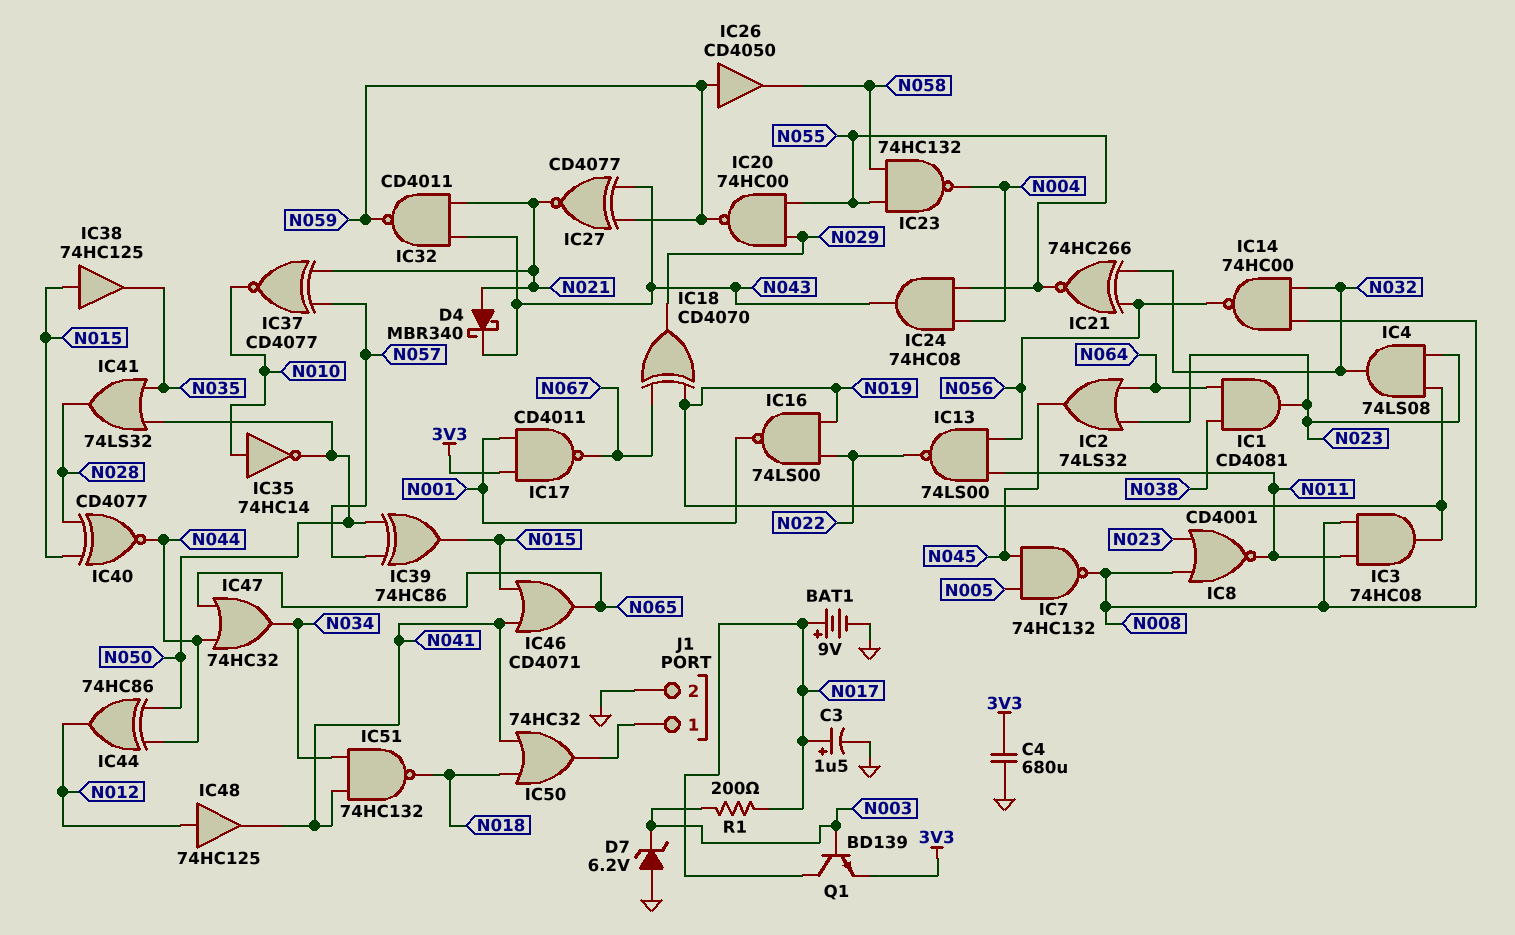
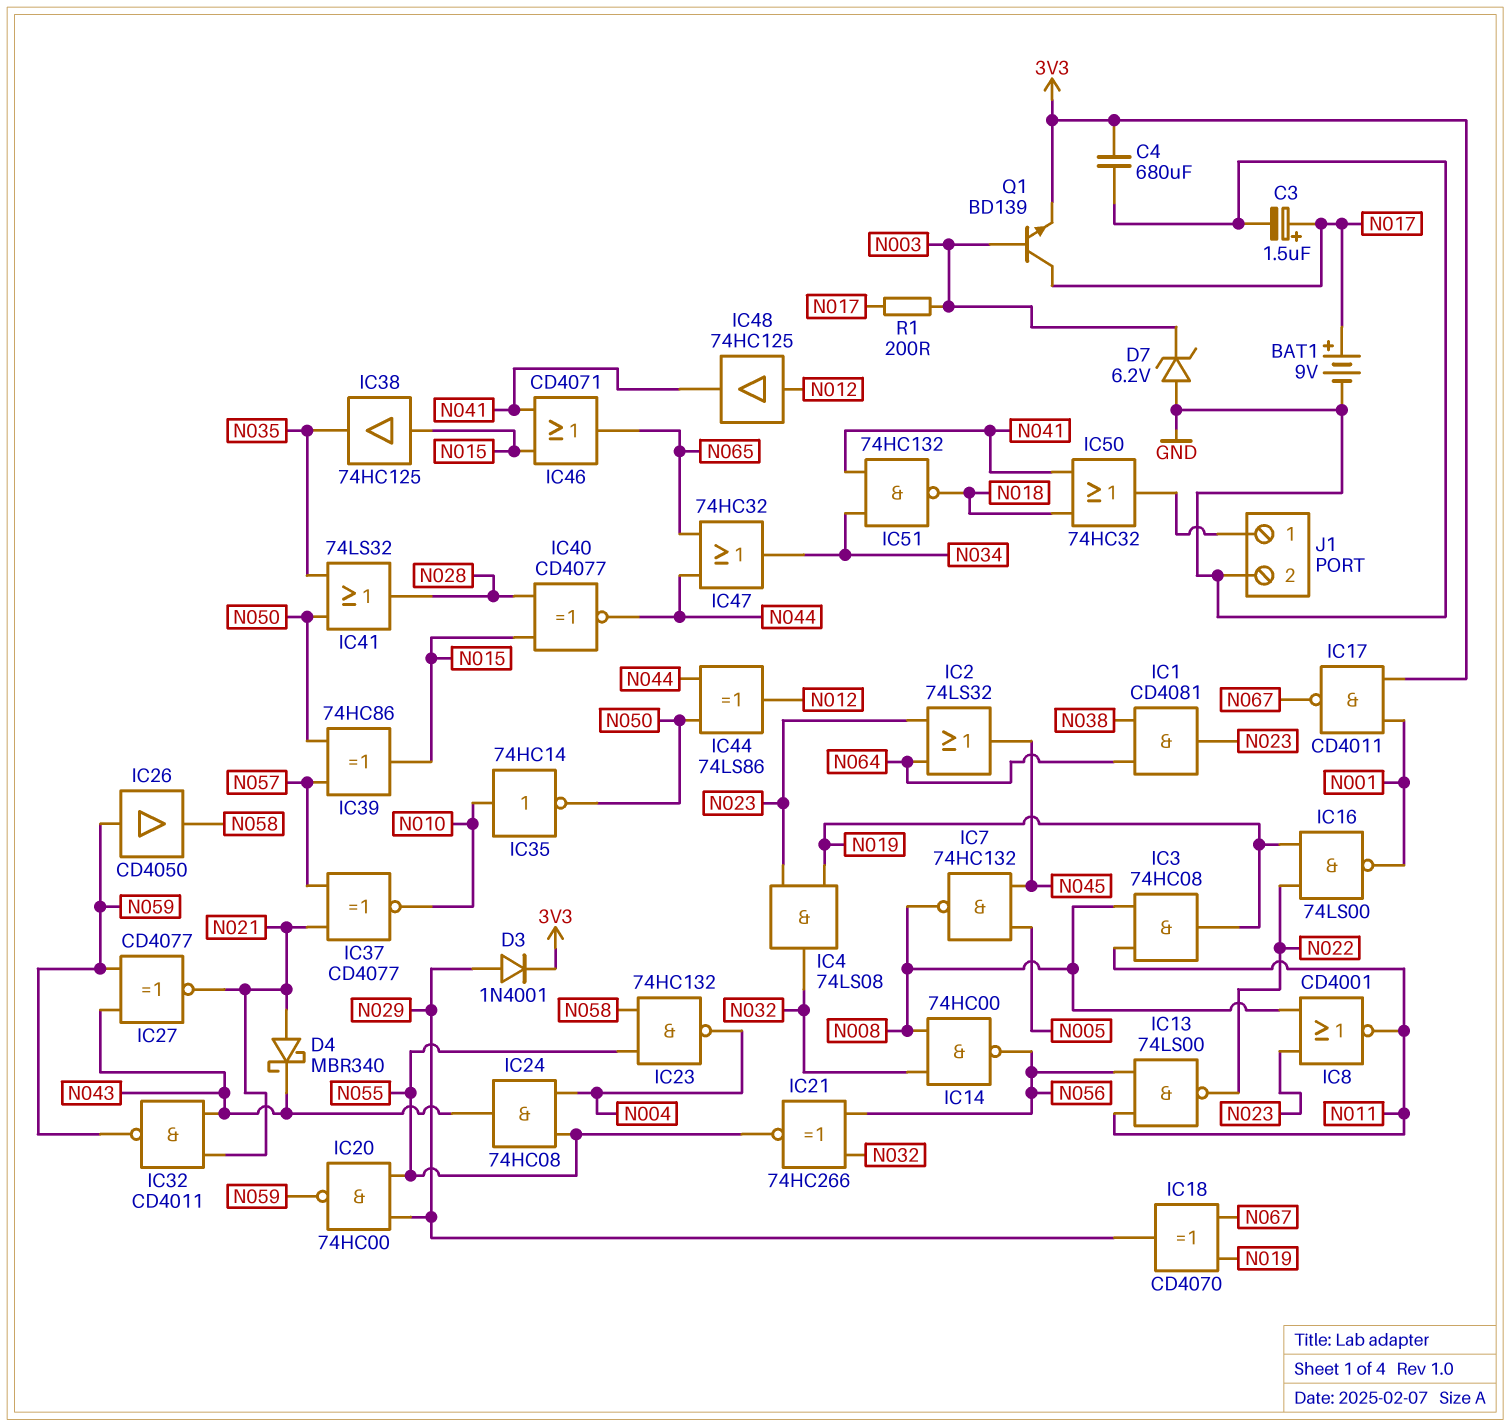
D3: none -> diode 1N4001 (A N029, K 3V3)
IC44: XOR 74HC86 (in N044, in N050, out N012) -> XOR 74LS86 (in N044, in N050, out N012)

